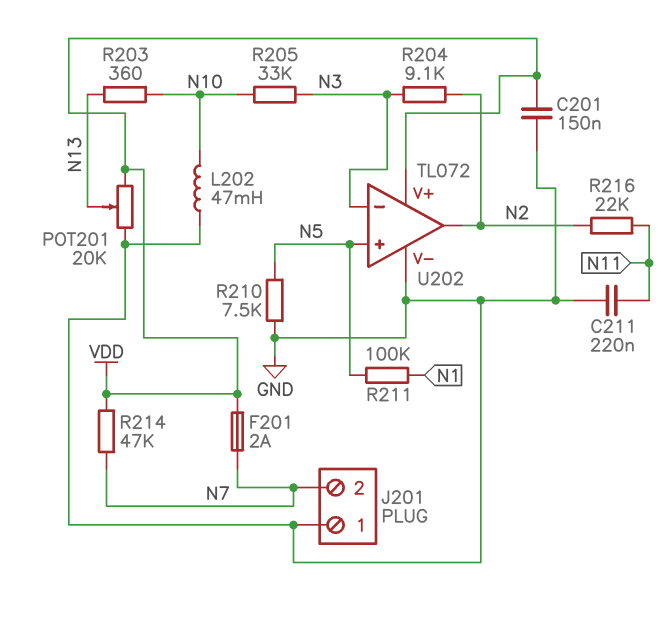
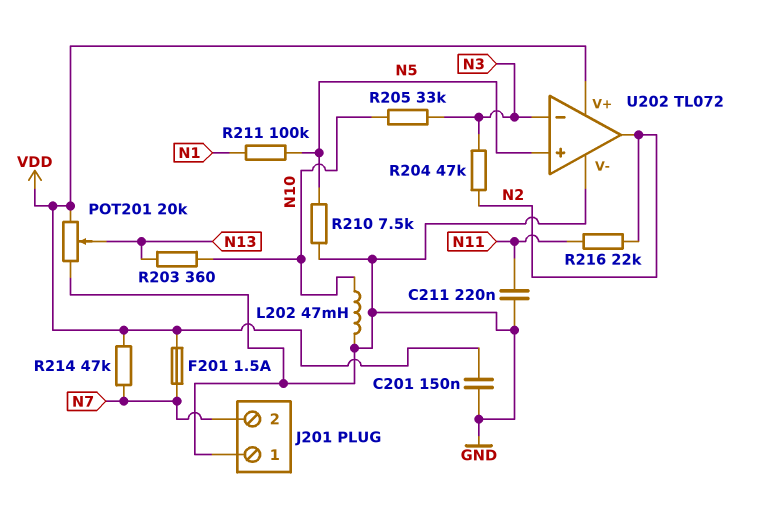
F201: 2A (N7, VDD) -> 1.5A (N7, VDD)
R204: 9.1k (N2, N3) -> 47k (N2, N3)

